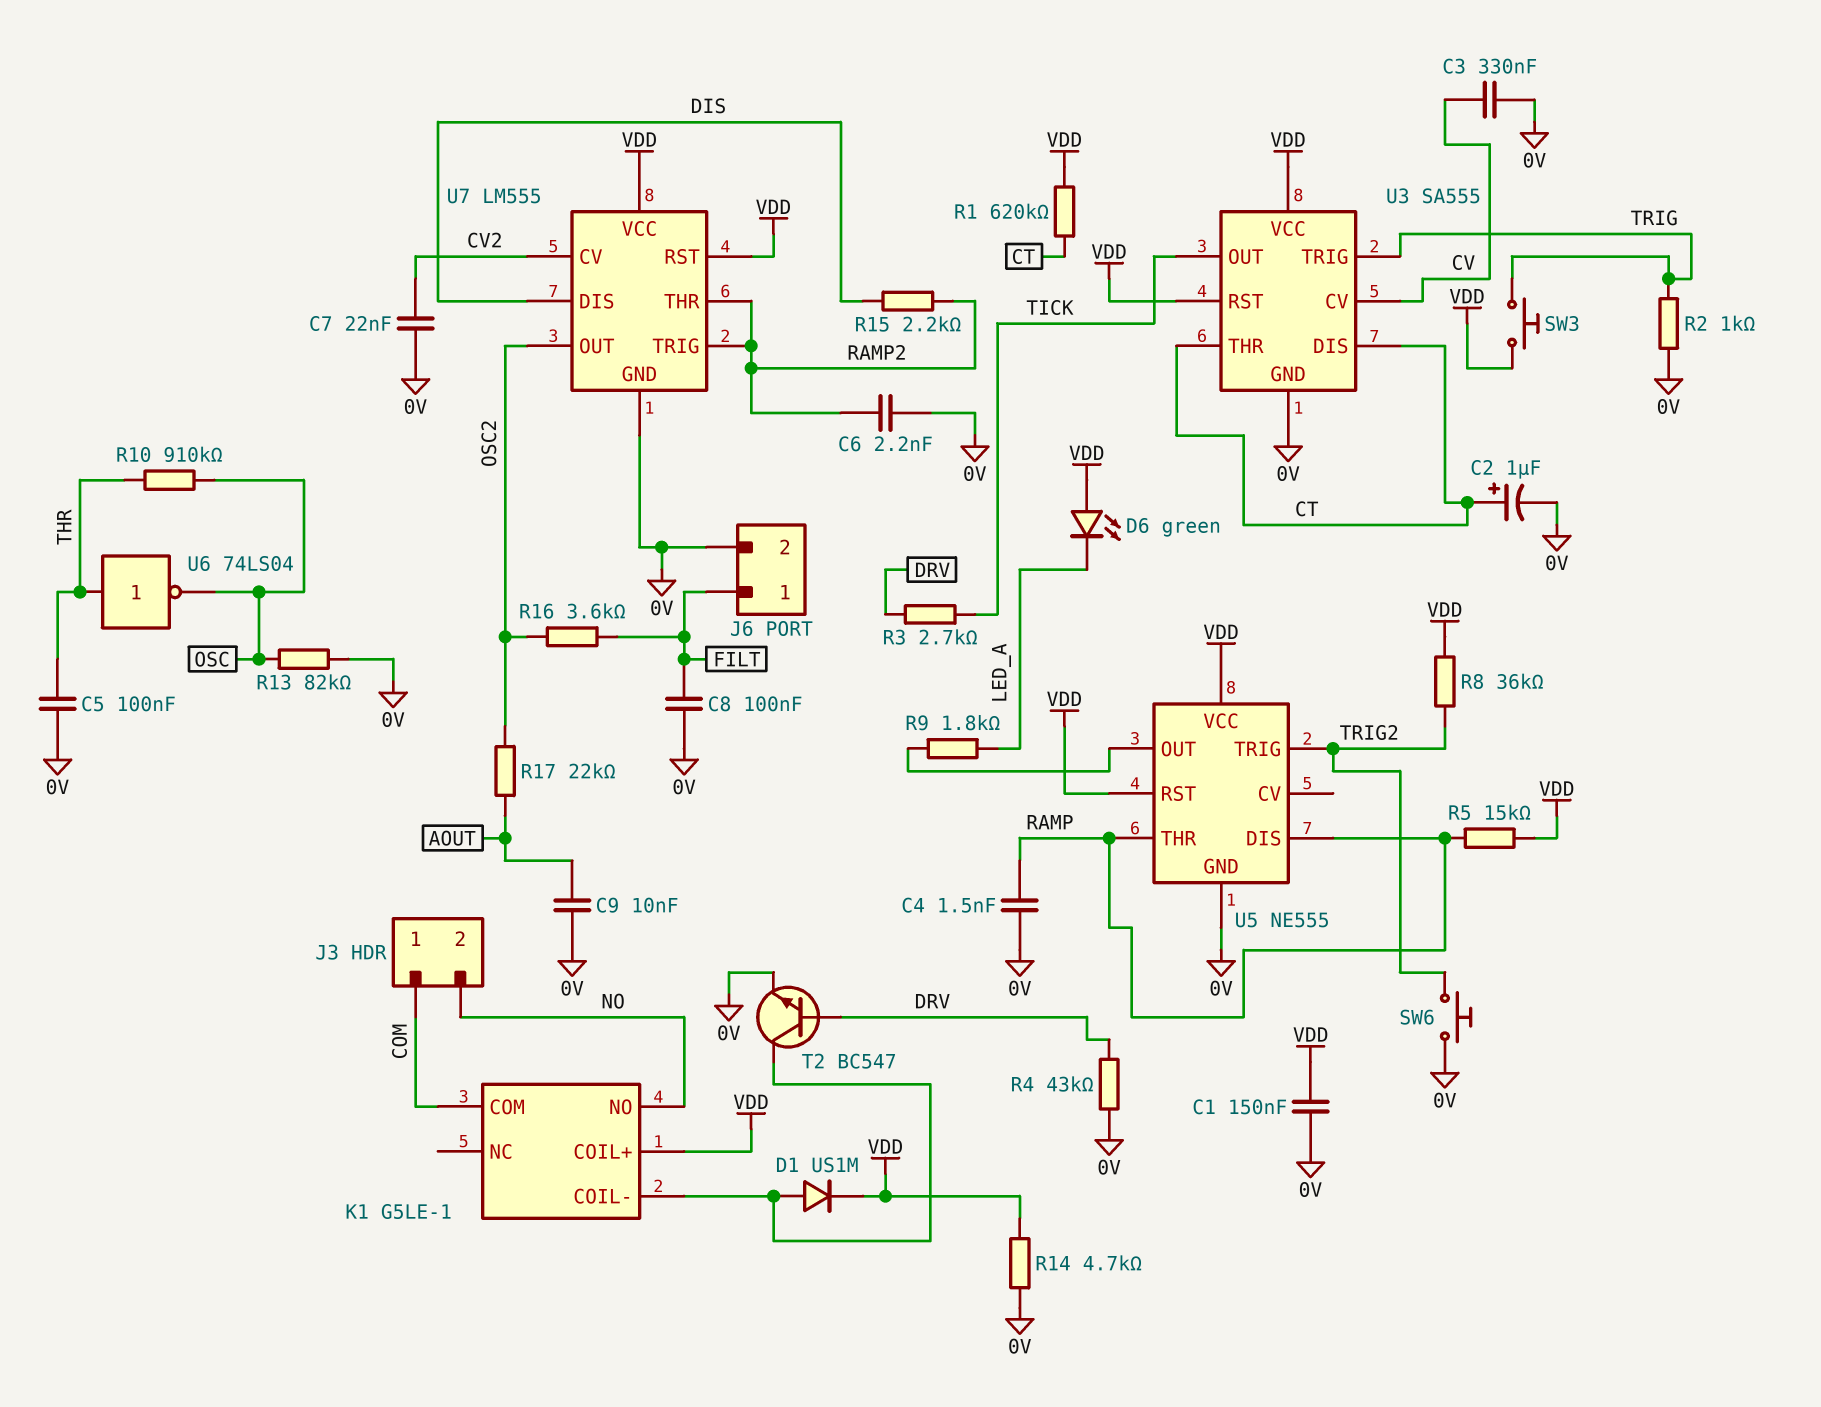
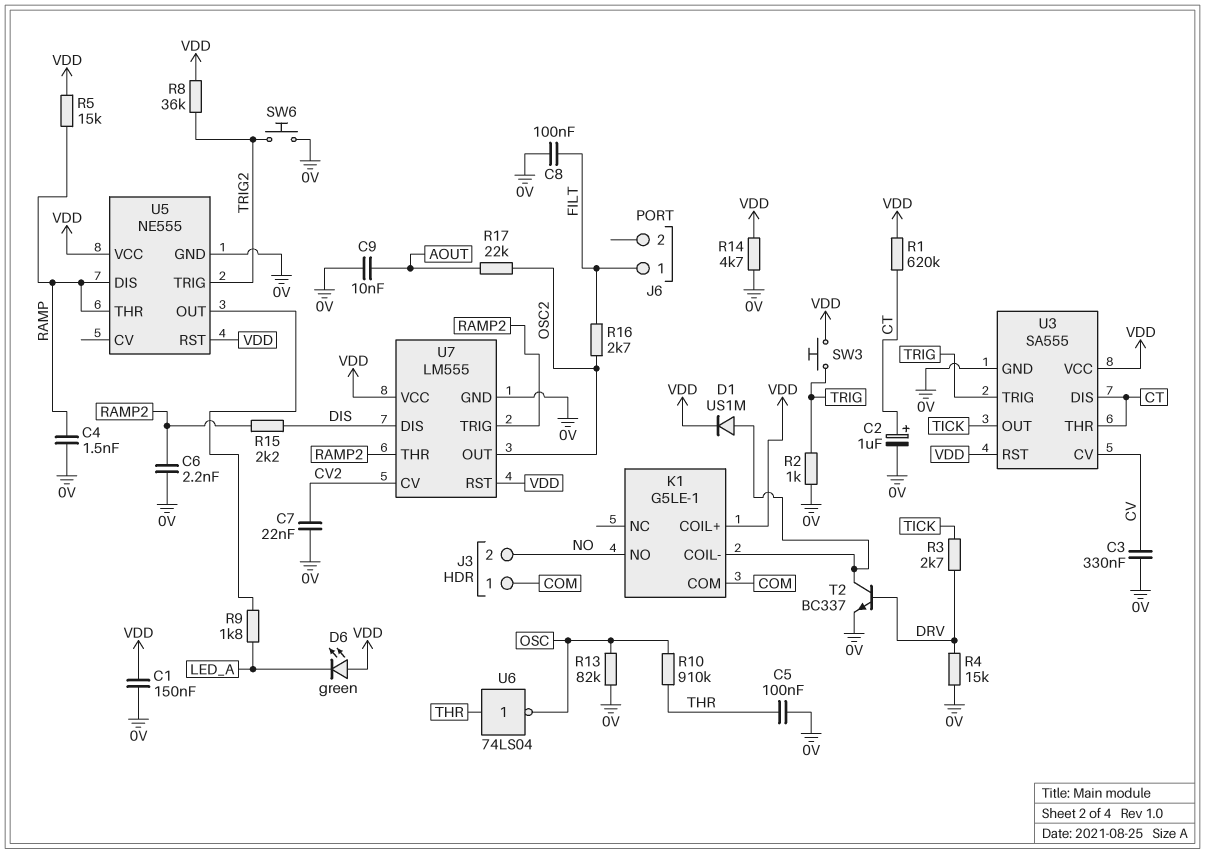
J6 pin 2: 0V -> none
R4: 43k (0V, DRV) -> 15k (0V, DRV)
R16: 3.6k (FILT, OSC2) -> 2.7k (FILT, OSC2)
T2: NPN BC547 (B DRV, C K1/COIL-, E 0V) -> NPN BC337 (B DRV, C K1/COIL-, E 0V)

